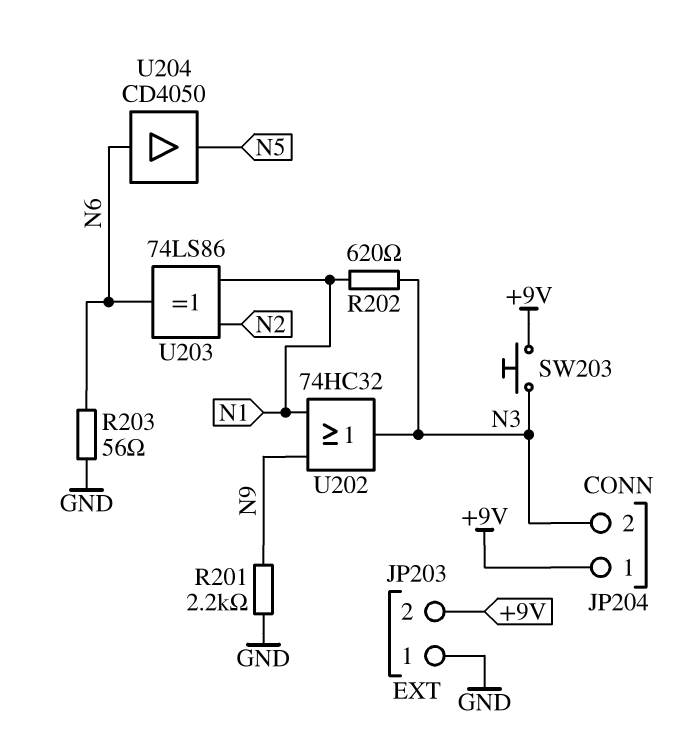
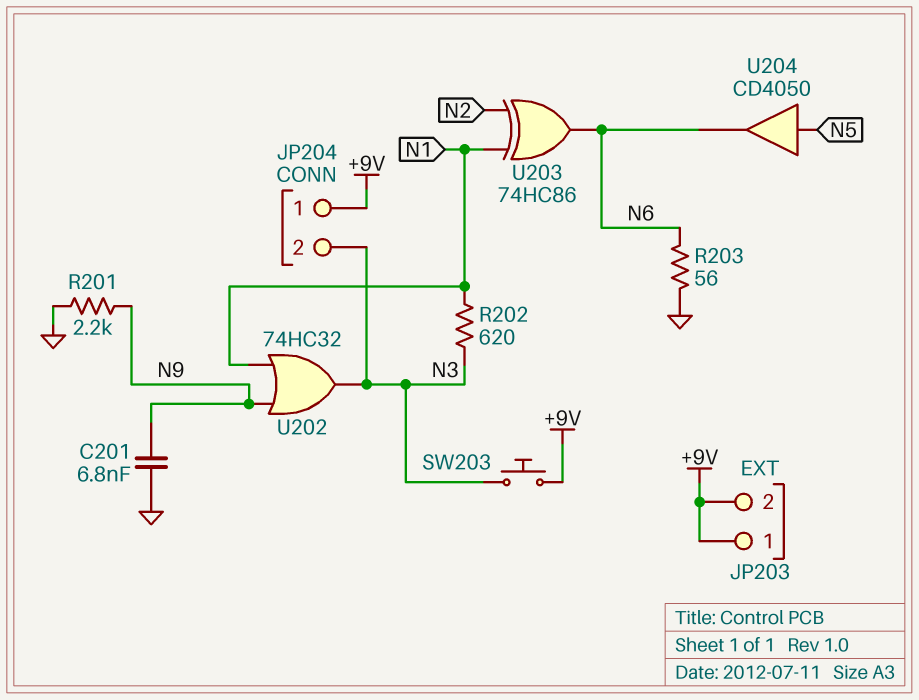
C201: none -> 6.8nF (GND, N9)
JP203 pin 1: GND -> +9V
U203: XOR 74LS86 (in N1, in N2, out N6) -> XOR 74HC86 (in N1, in N2, out N6)
U204: buffer CD4050 (in N6, out N5) -> buffer CD4050 (in N5, out N6)

